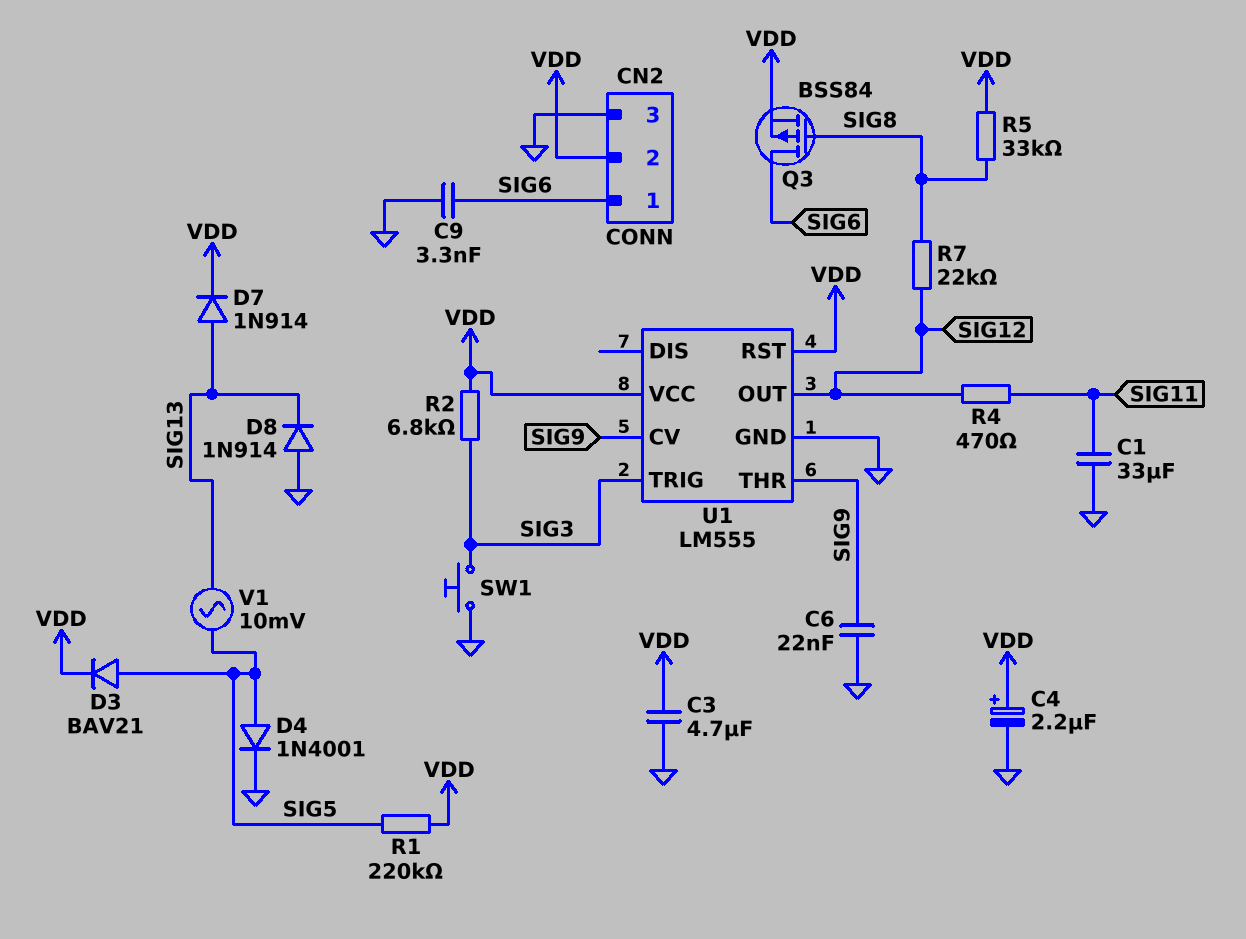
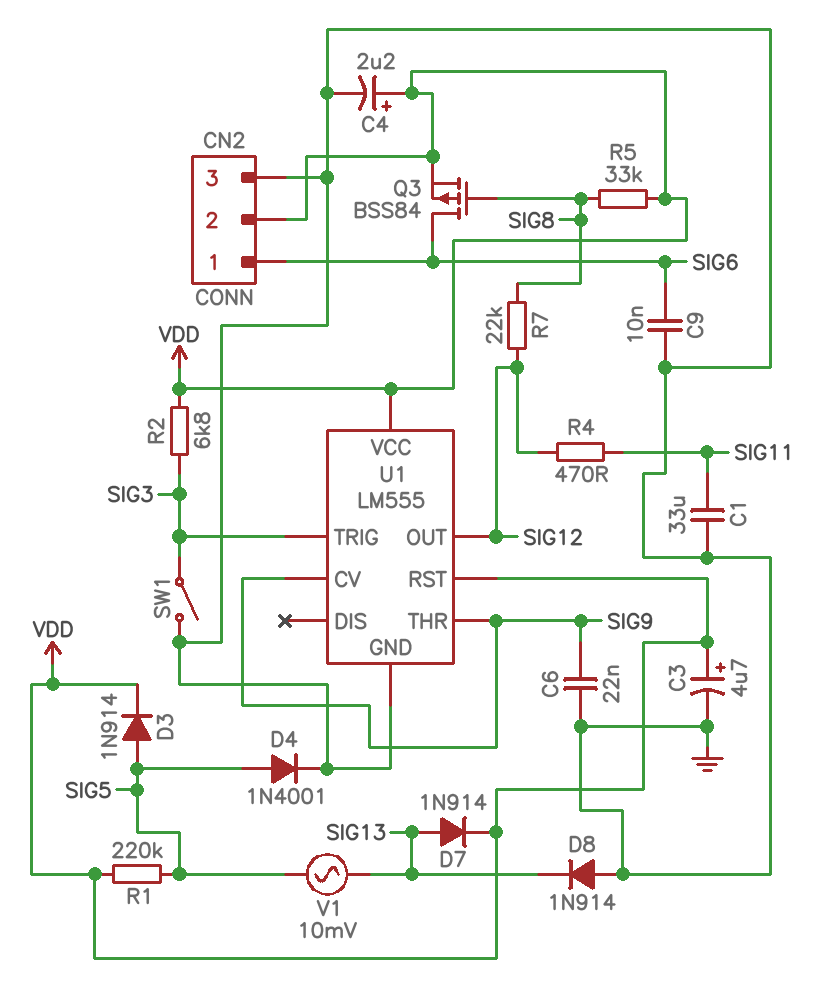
C3: 4.7uF (GND, VDD) -> 4.7uF (plus VDD, minus GND)
C9: 3.3nF (GND, SIG6) -> 10nF (GND, SIG6)
D3: diode BAV21 (A SIG5, K VDD) -> diode 1N914 (A SIG5, K VDD)
SW1: button (GND, SIG3) -> switch (GND, SIG3)

